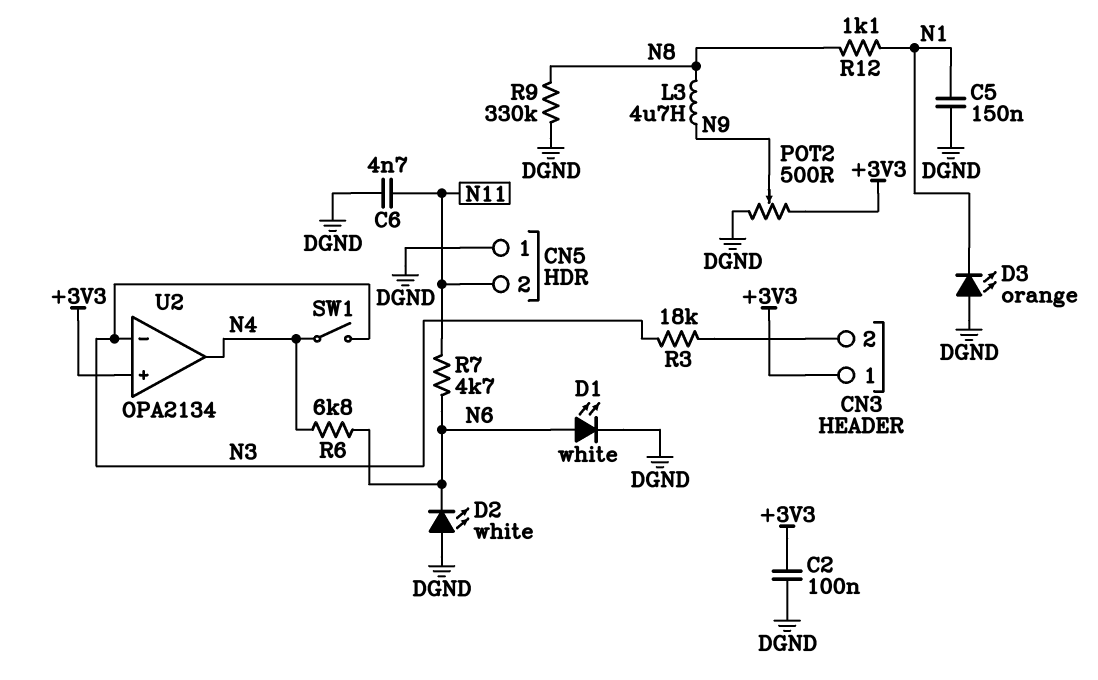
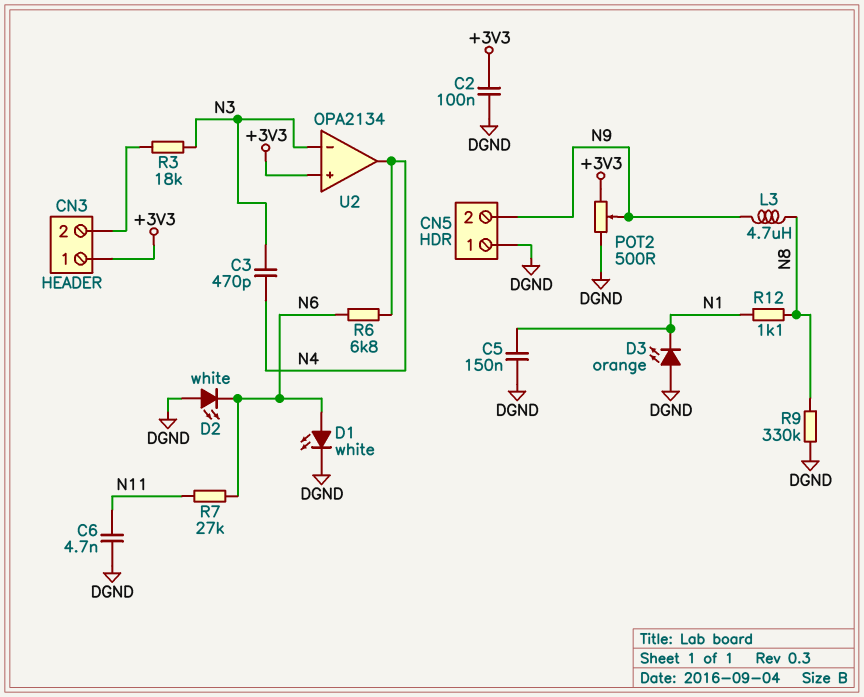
C3: none -> 470pF (N3, N4)
CN5 pin 2: N11 -> N9
R7: 4.7k (N6, N11) -> 27k (N6, N11)
SW1: switch (N3, N4) -> none

